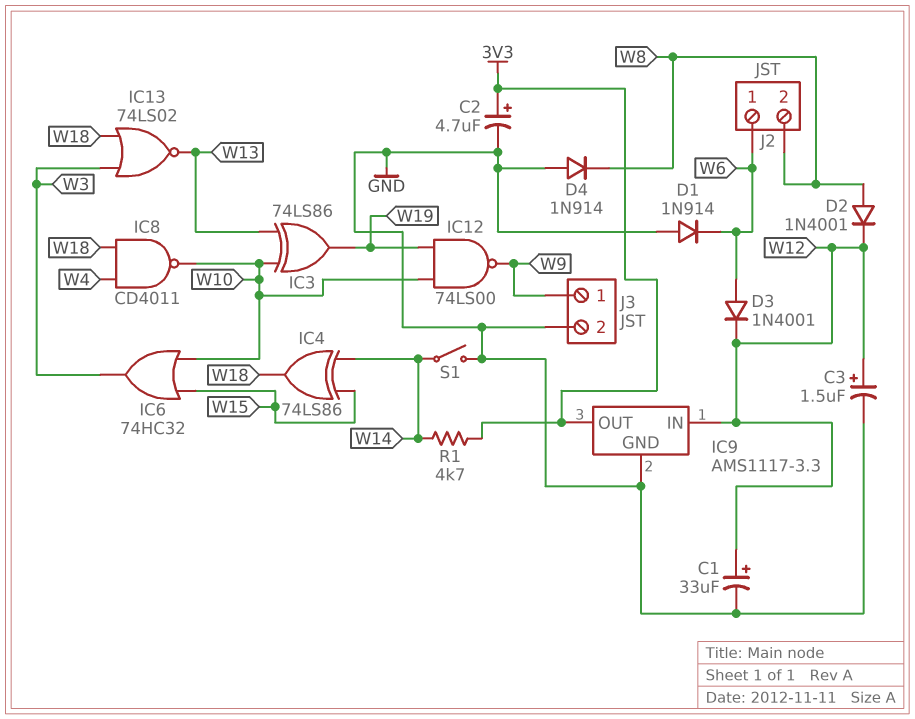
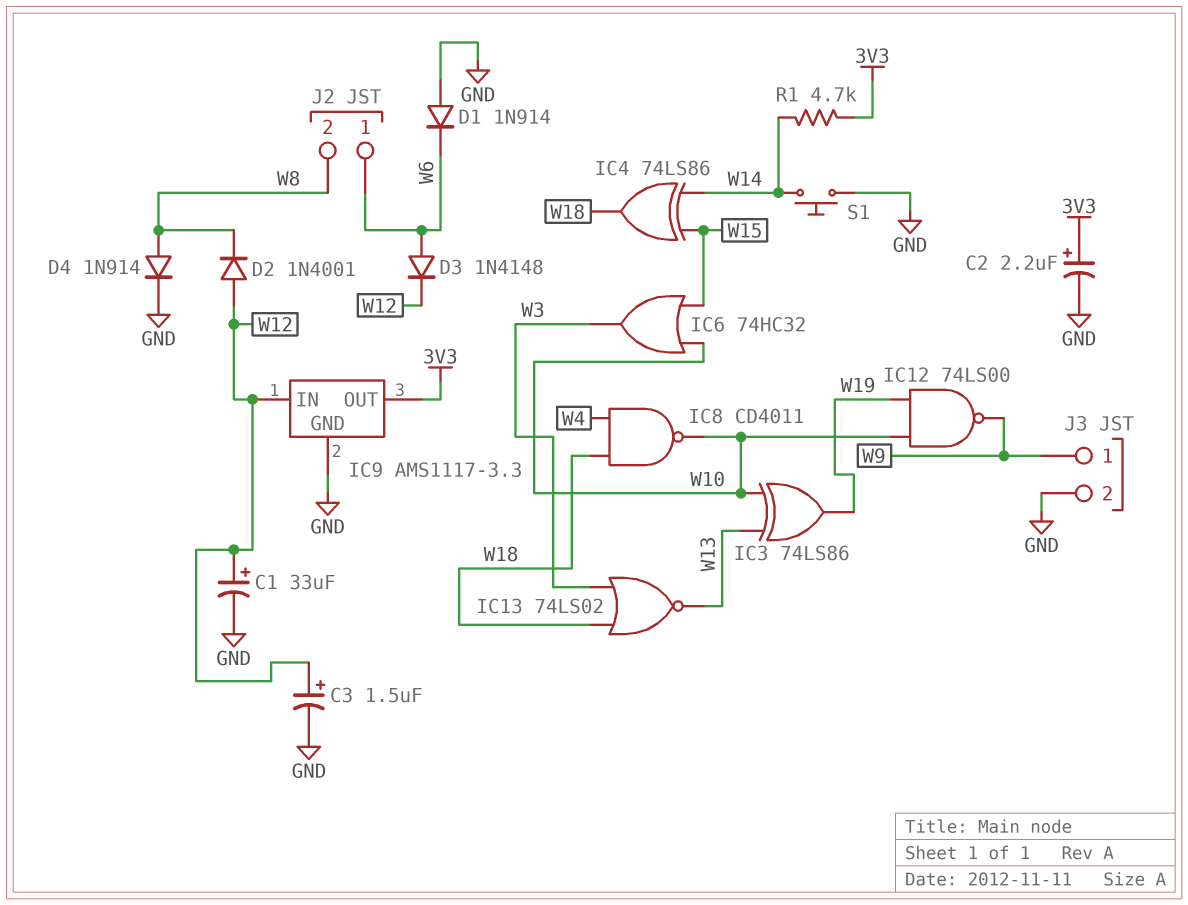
C2: 4.7uF (plus 3V3, minus GND) -> 2.2uF (plus 3V3, minus GND)
D2: diode 1N4001 (A W8, K W12) -> diode 1N4001 (A W12, K W8)
D3: diode 1N4001 (A W6, K W12) -> diode 1N4148 (A W6, K W12)
D4: diode 1N914 (A GND, K W8) -> diode 1N914 (A W8, K GND)
S1: switch (GND, W14) -> button (GND, W14)

